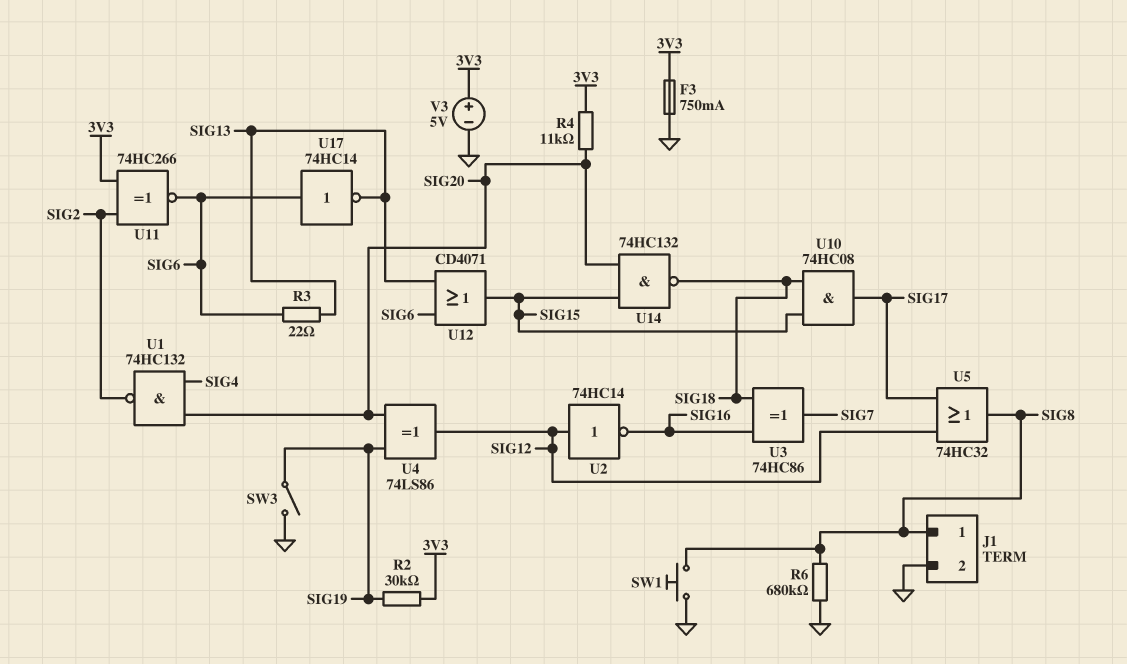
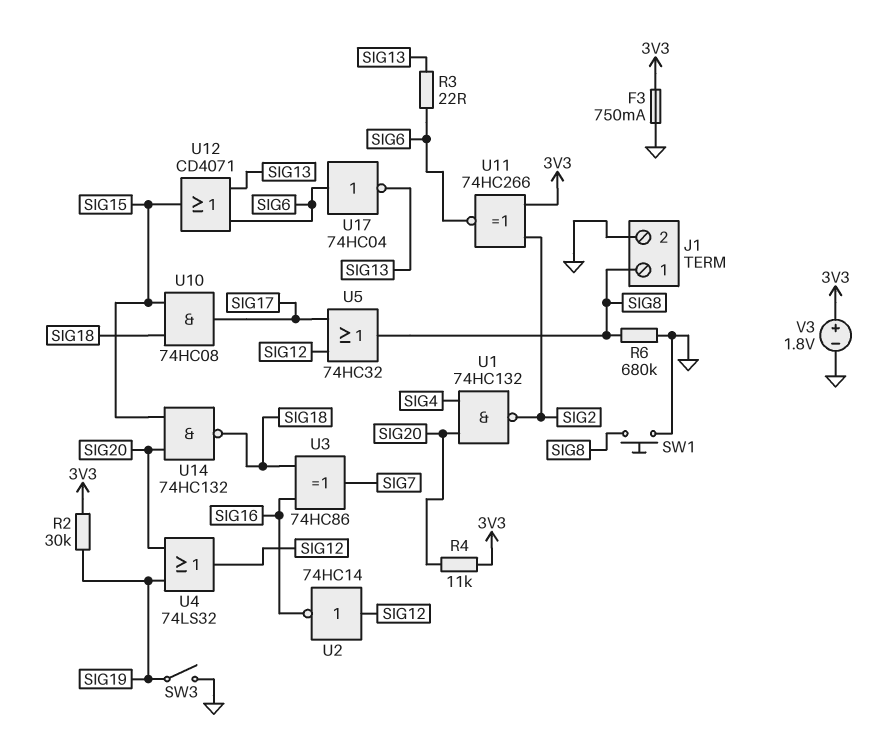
U4: XOR 74LS86 (in SIG19, in SIG20, out SIG12) -> OR 74LS32 (in SIG19, in SIG20, out SIG12)
U17: NOT 74HC14 (in SIG6, out SIG13) -> NOT 74HC04 (in SIG6, out SIG13)
V3: 5V (plus 3V3, minus GND) -> 1.8V (plus 3V3, minus GND)

